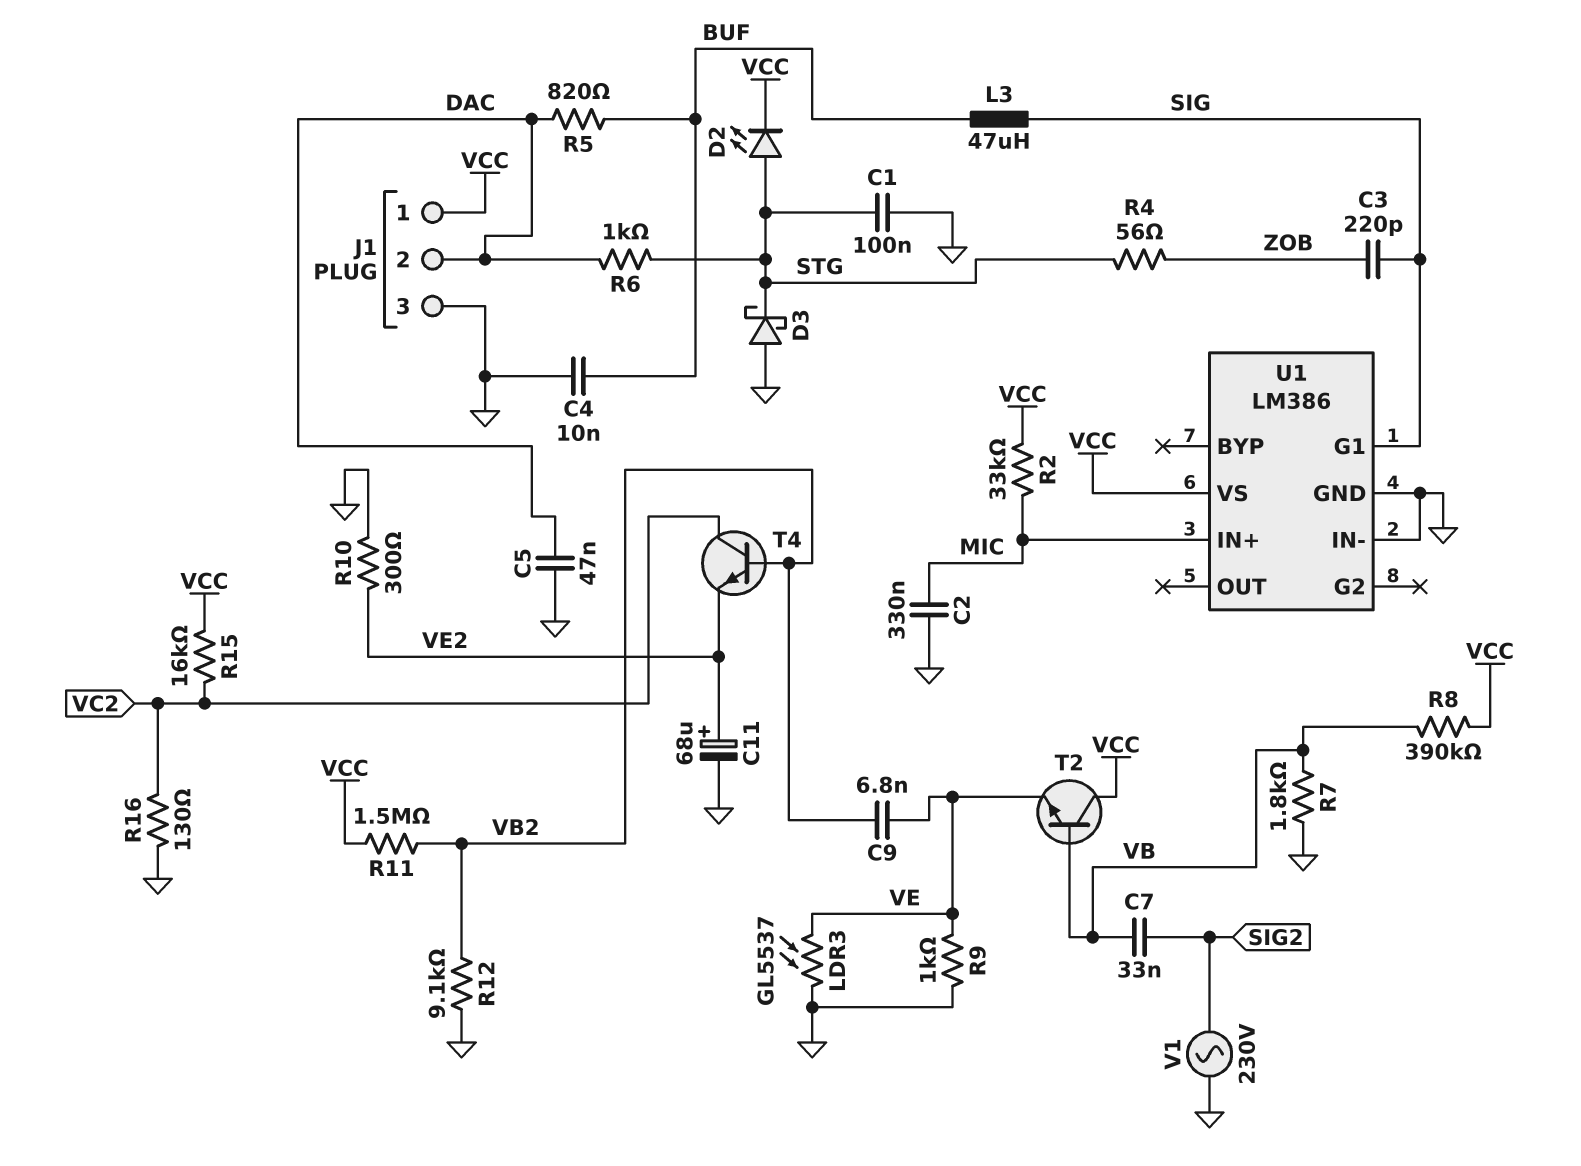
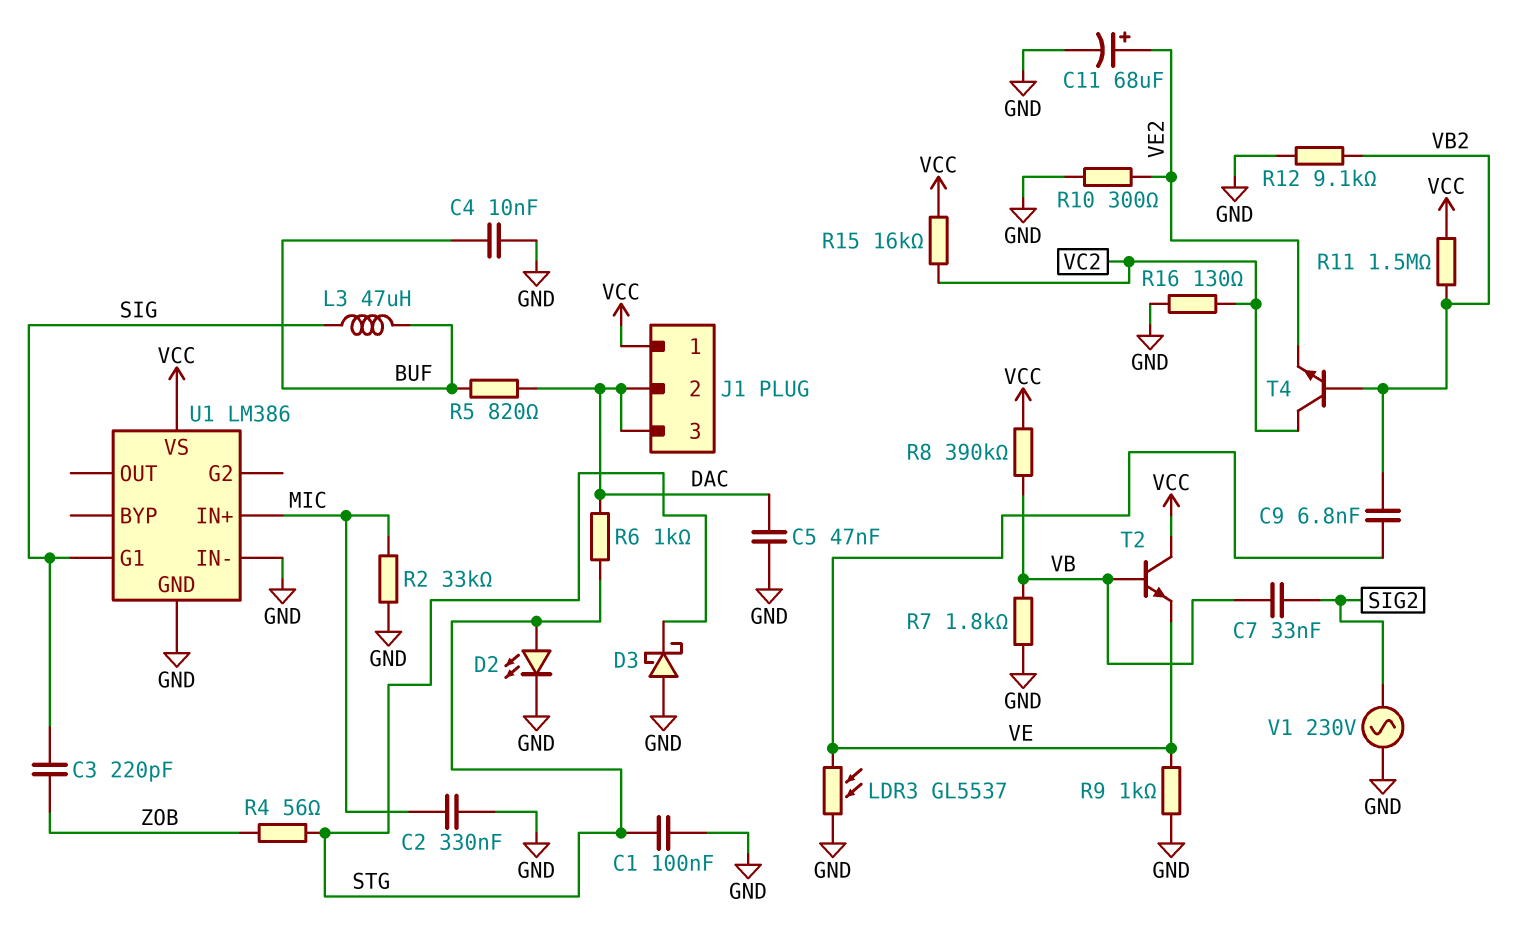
D2: LED (A STG, K VCC) -> LED (A STG, K GND)
J1 pin 3: GND -> DAC
R2: 33k (MIC, VCC) -> 33k (GND, MIC)

